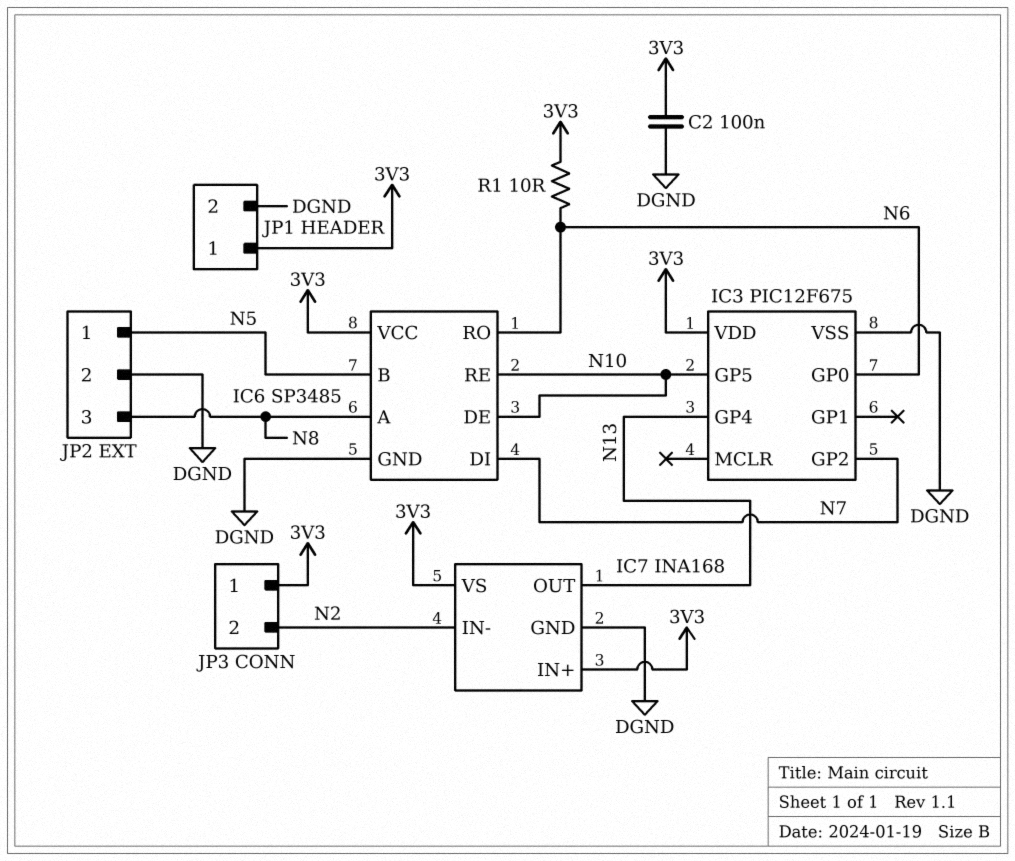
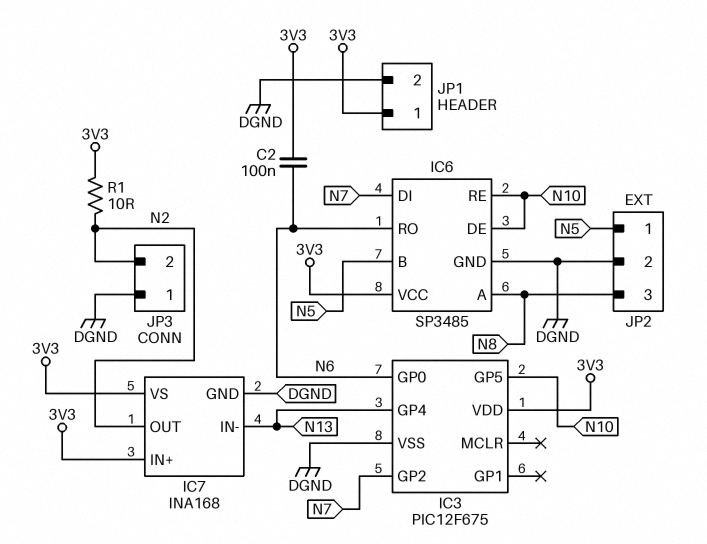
C2: 100nF (3V3, DGND) -> 100nF (3V3, N6)
IC7 pin IN-: N2 -> N13
IC7 pin OUT: N13 -> N2
JP3 pin 1: 3V3 -> DGND
R1: 10 (3V3, N6) -> 10 (3V3, N2)

